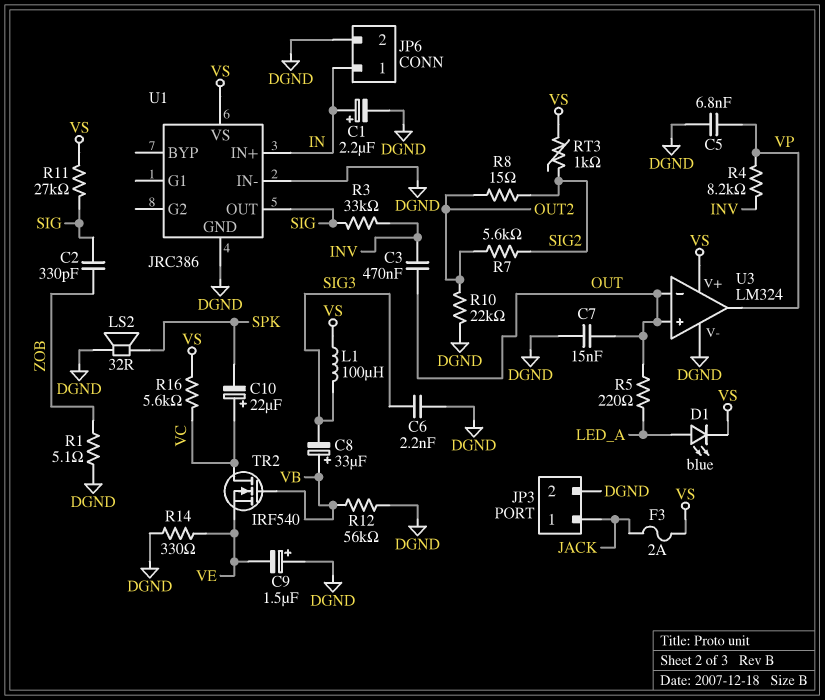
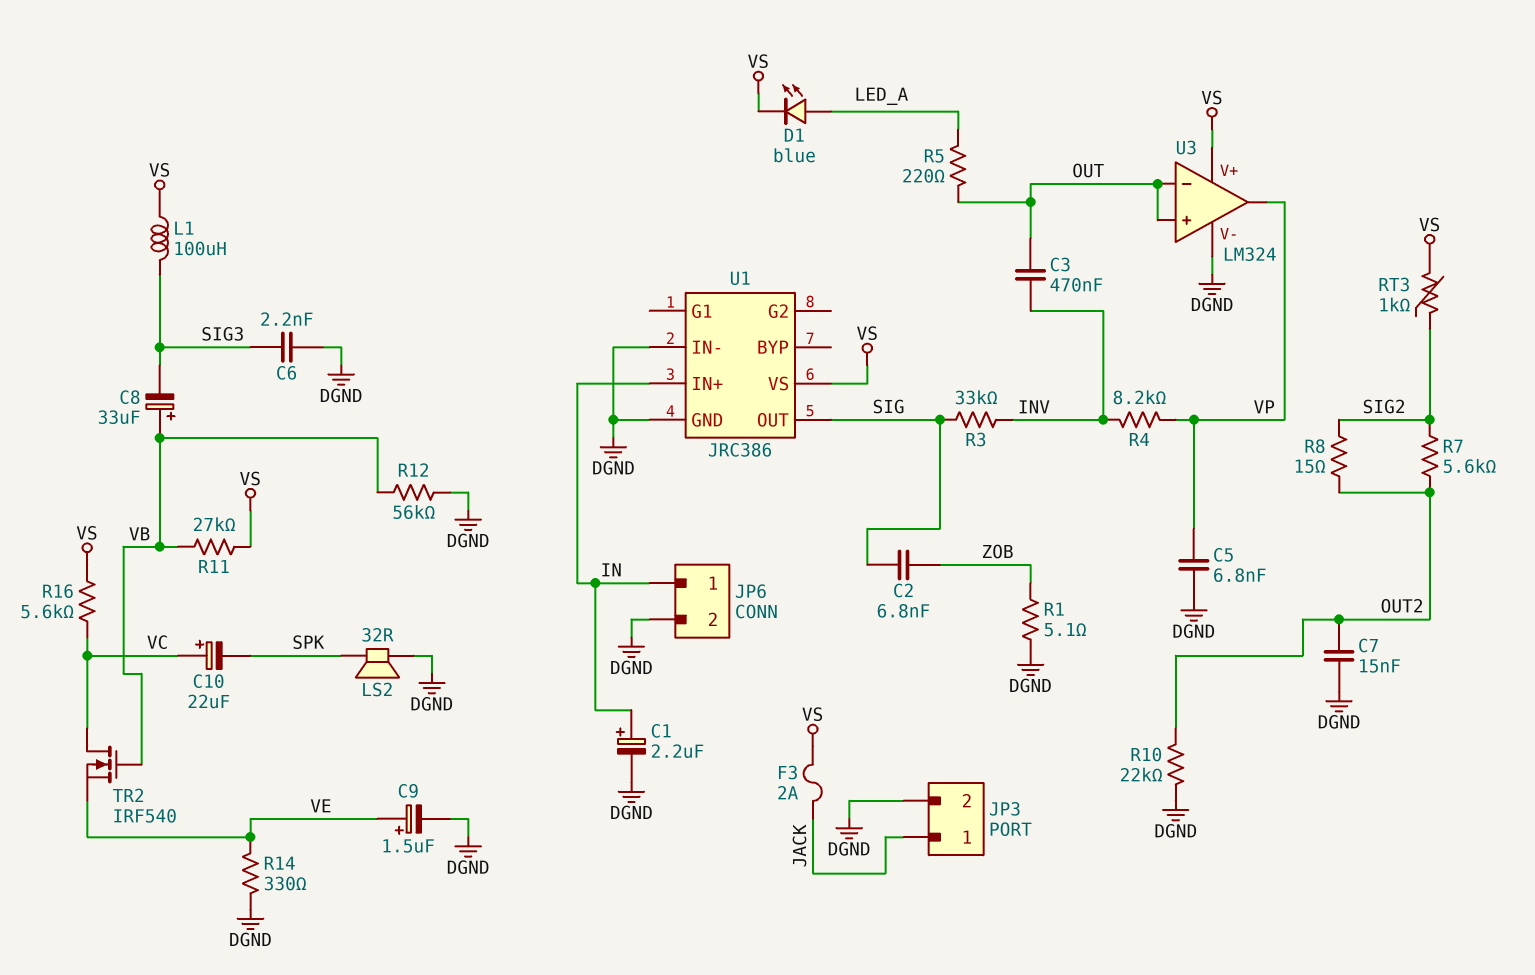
C2: 330pF (SIG, ZOB) -> 6.8nF (SIG, ZOB)
C7: 15nF (DGND, OUT) -> 15nF (DGND, OUT2)
C9: 1.5uF (plus DGND, minus VE) -> 1.5uF (plus VE, minus DGND)
R11: 27k (SIG, VS) -> 27k (VB, VS)

